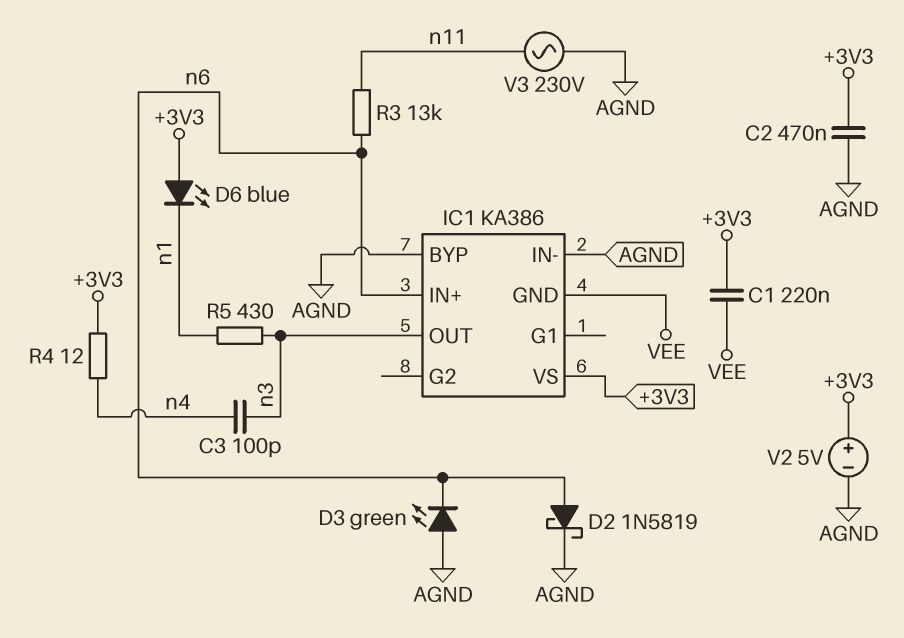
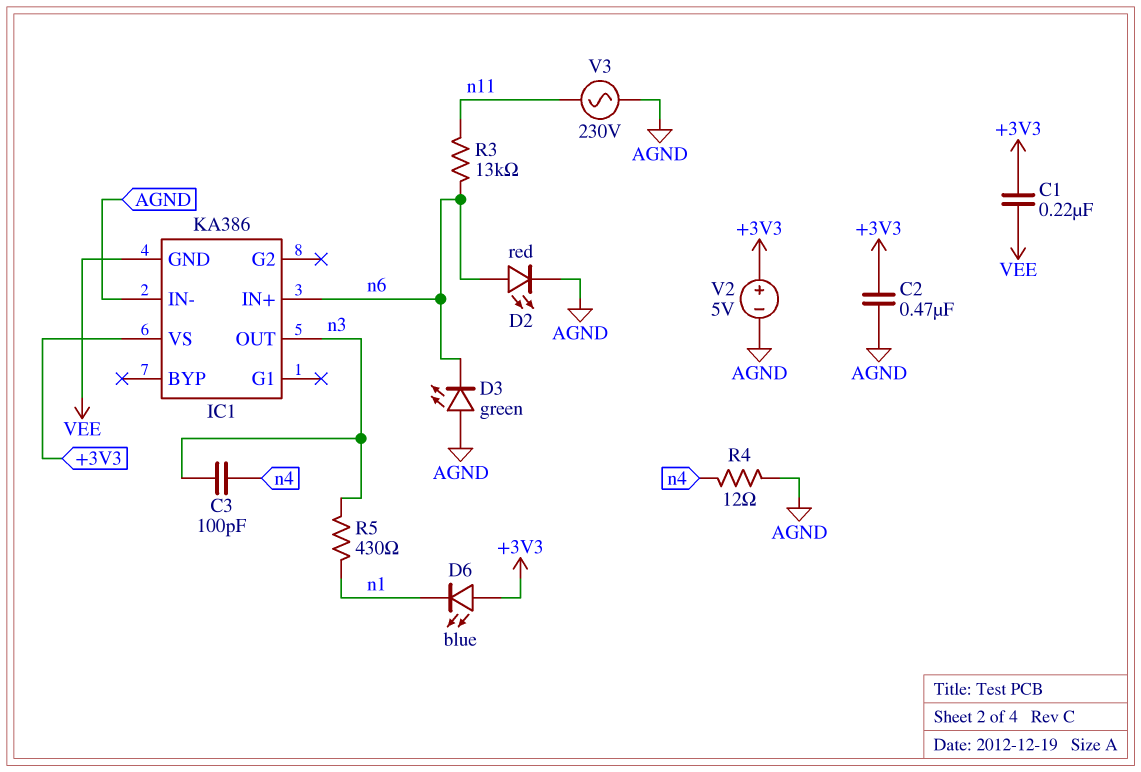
D2: schottky 1N5819 (A n6, K AGND) -> LED red (A n6, K AGND)
IC1 pin BYP: AGND -> none
R4: 12 (+3V3, n4) -> 12 (AGND, n4)

